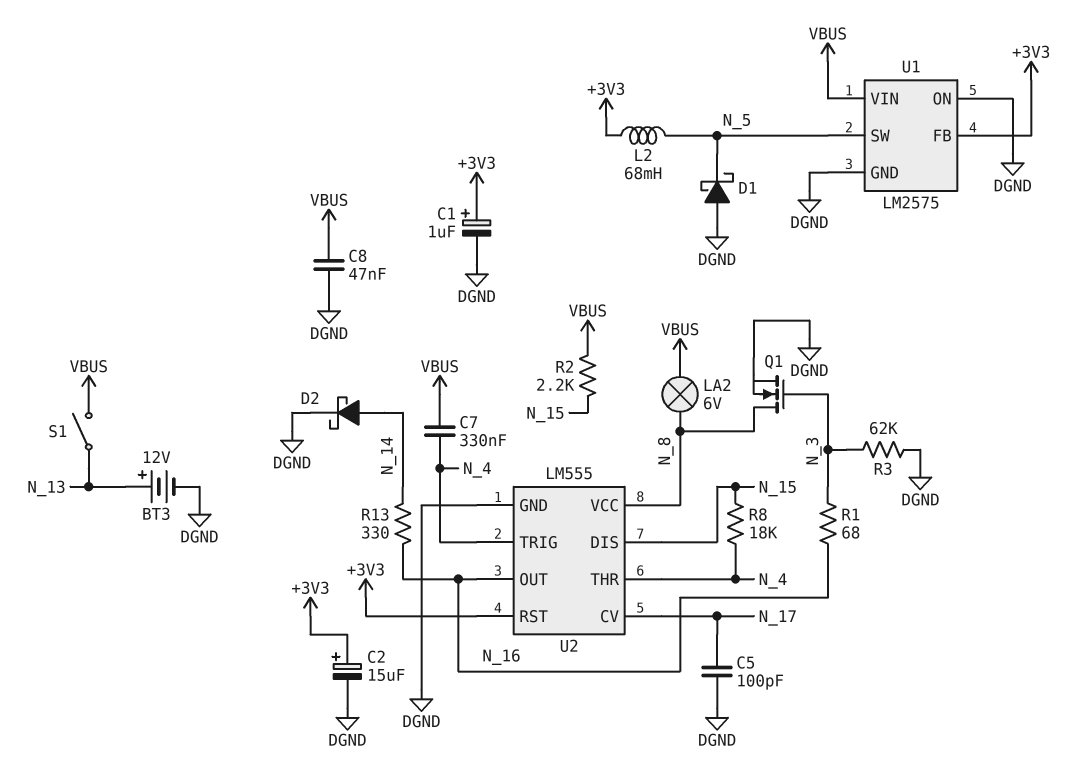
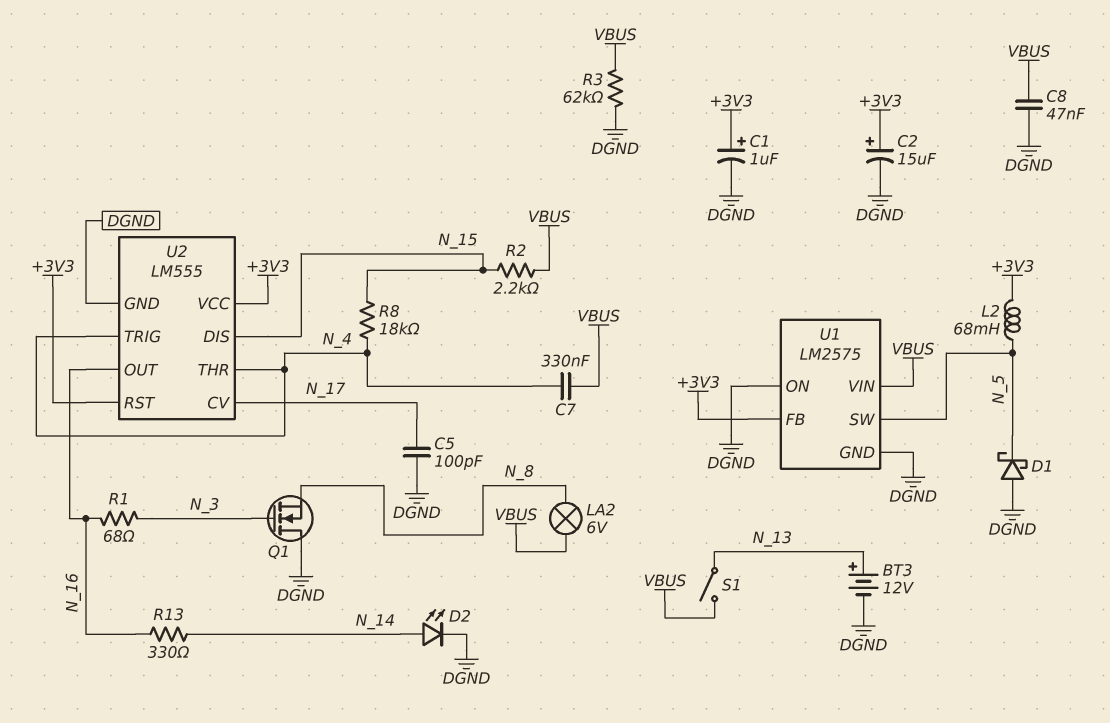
D2: schottky (A N_14, K DGND) -> LED (A N_14, K DGND)
Q1: NMOS (G N_3, D N_8, S DGND) -> NMOS (G N_3, D DGND, S N_8)
R3: 62k (DGND, N_3) -> 62k (DGND, VBUS)
U2 pin VCC: N_8 -> +3V3

